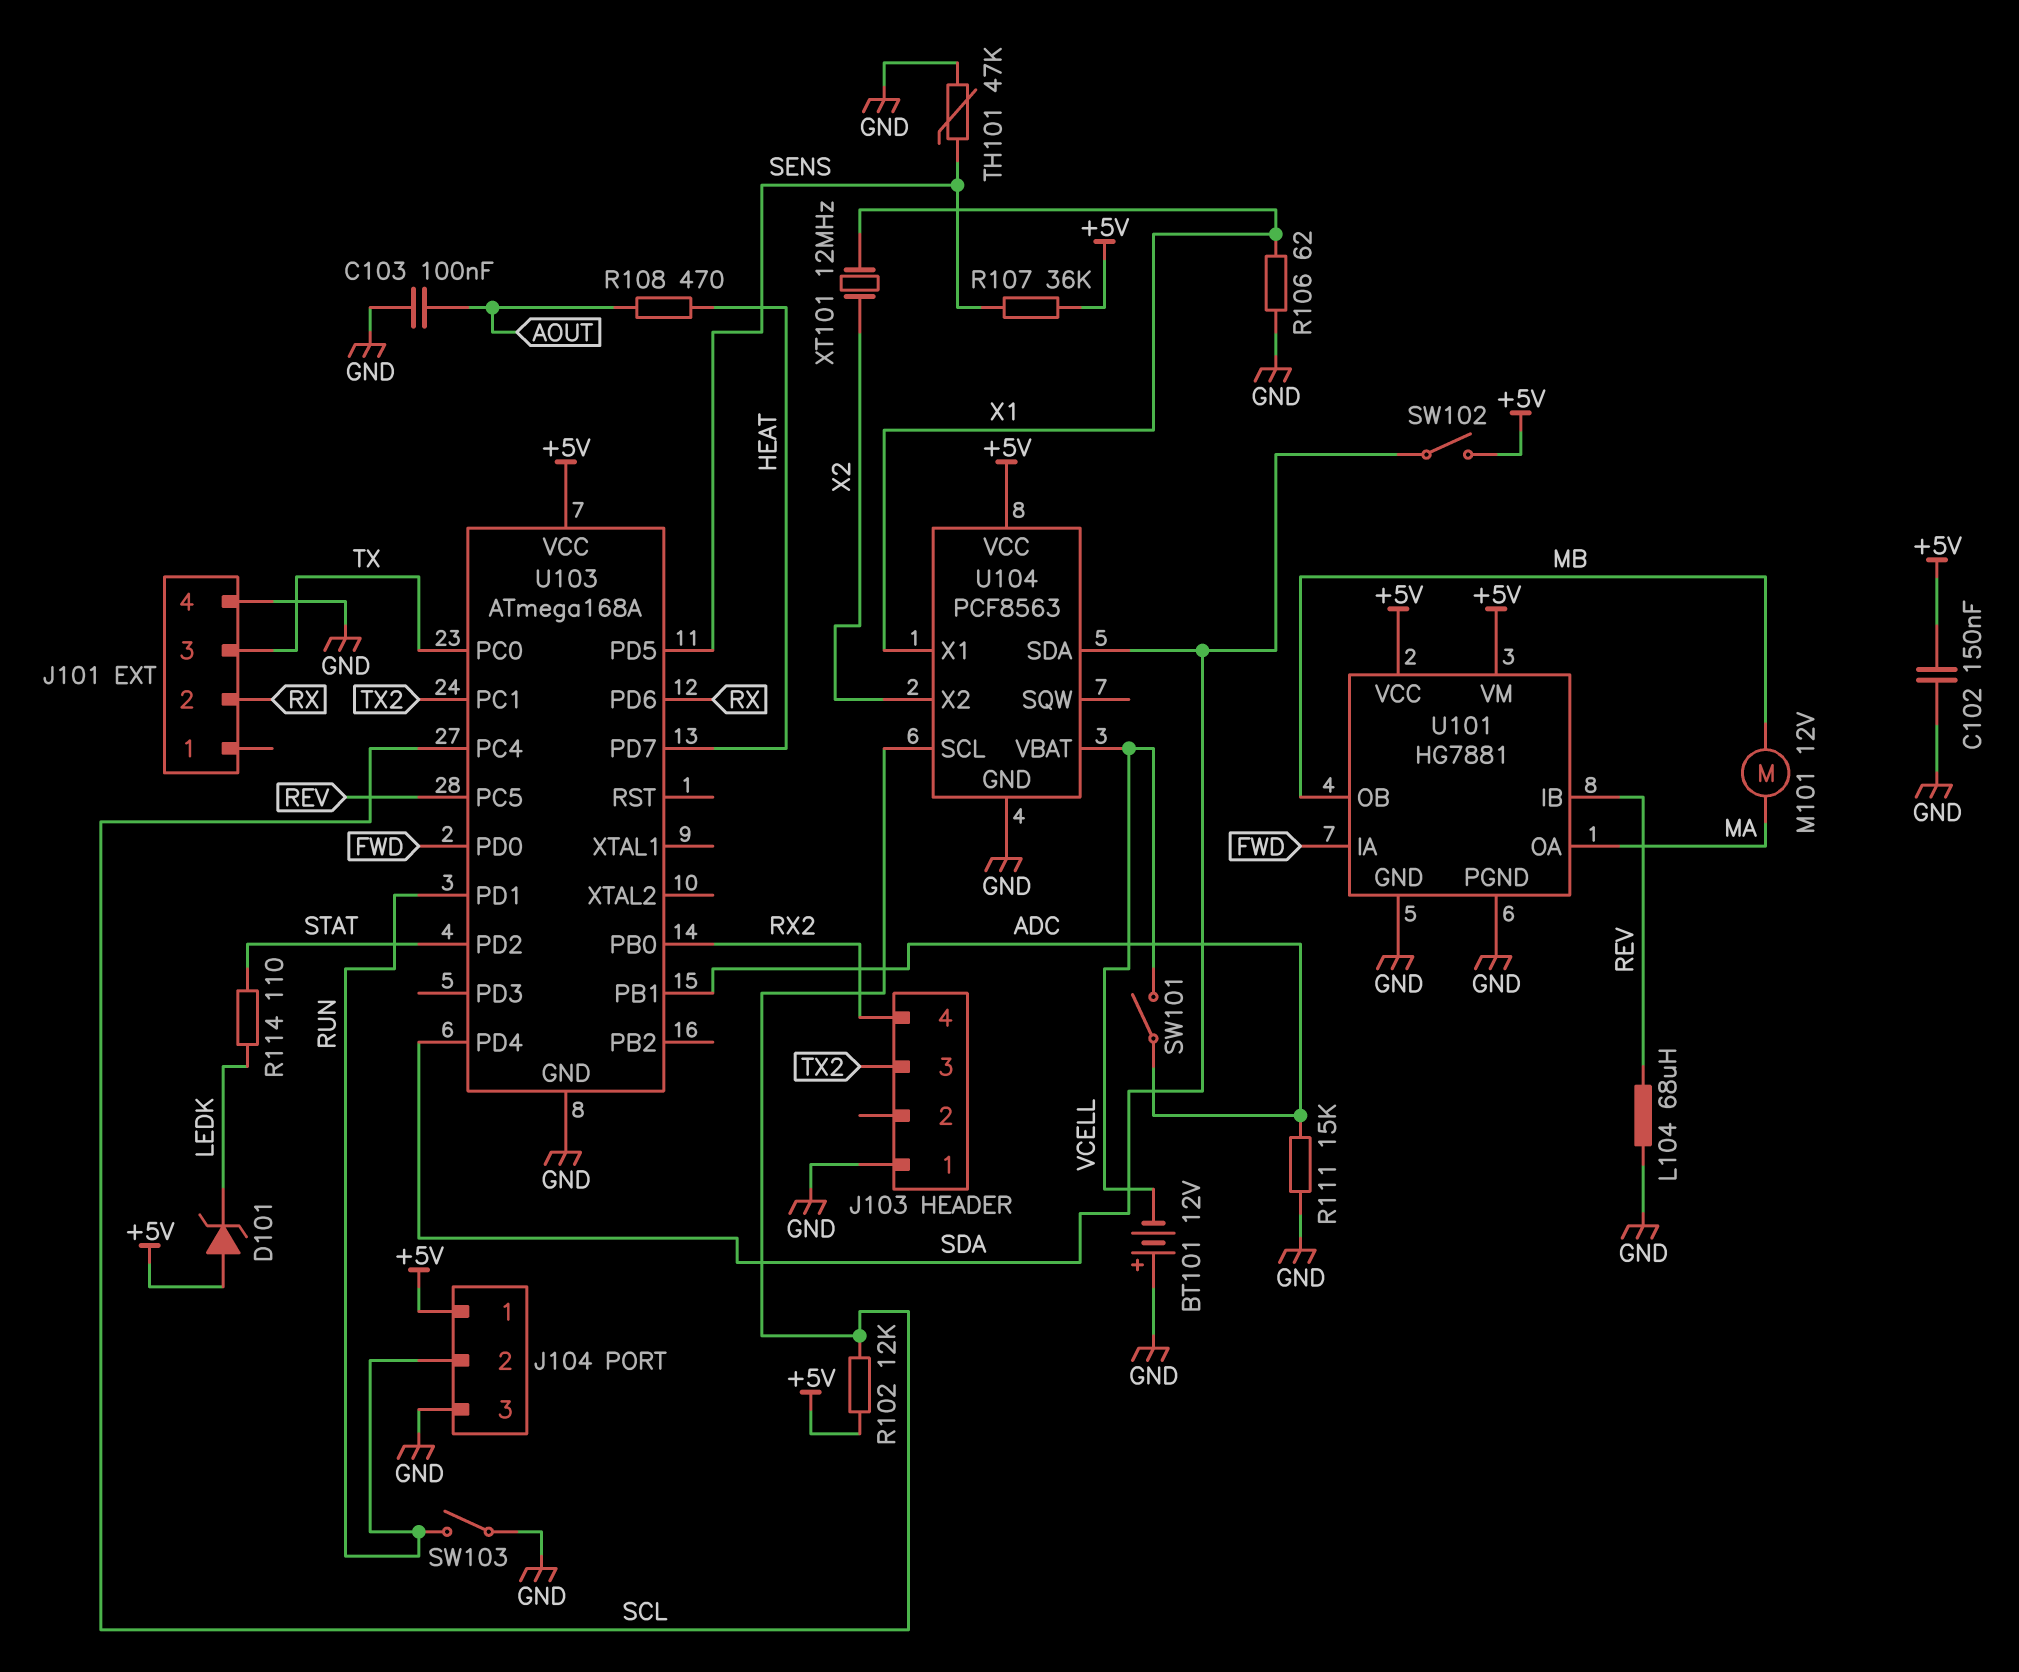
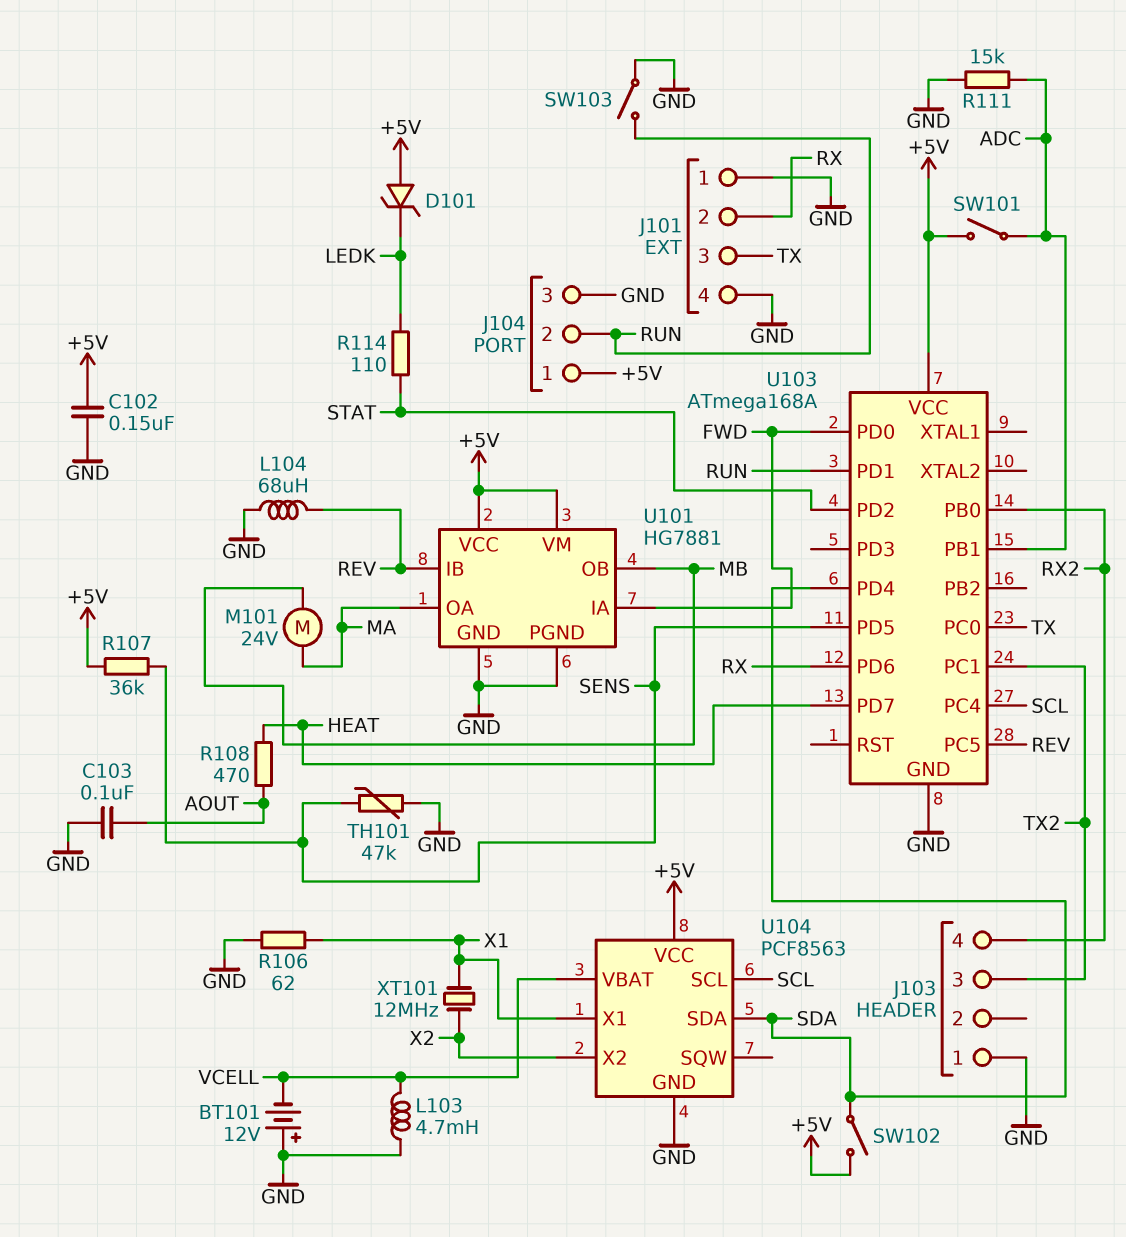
J101 pin 1: none -> GND
L103: none -> 4.7mH (GND, VCELL)
M101: motor 12V (MA, MB) -> motor 24V (MA, MB)
R102: 12k (+5V, SCL) -> none
SW101: switch (ADC, VCELL) -> switch (+5V, ADC)

